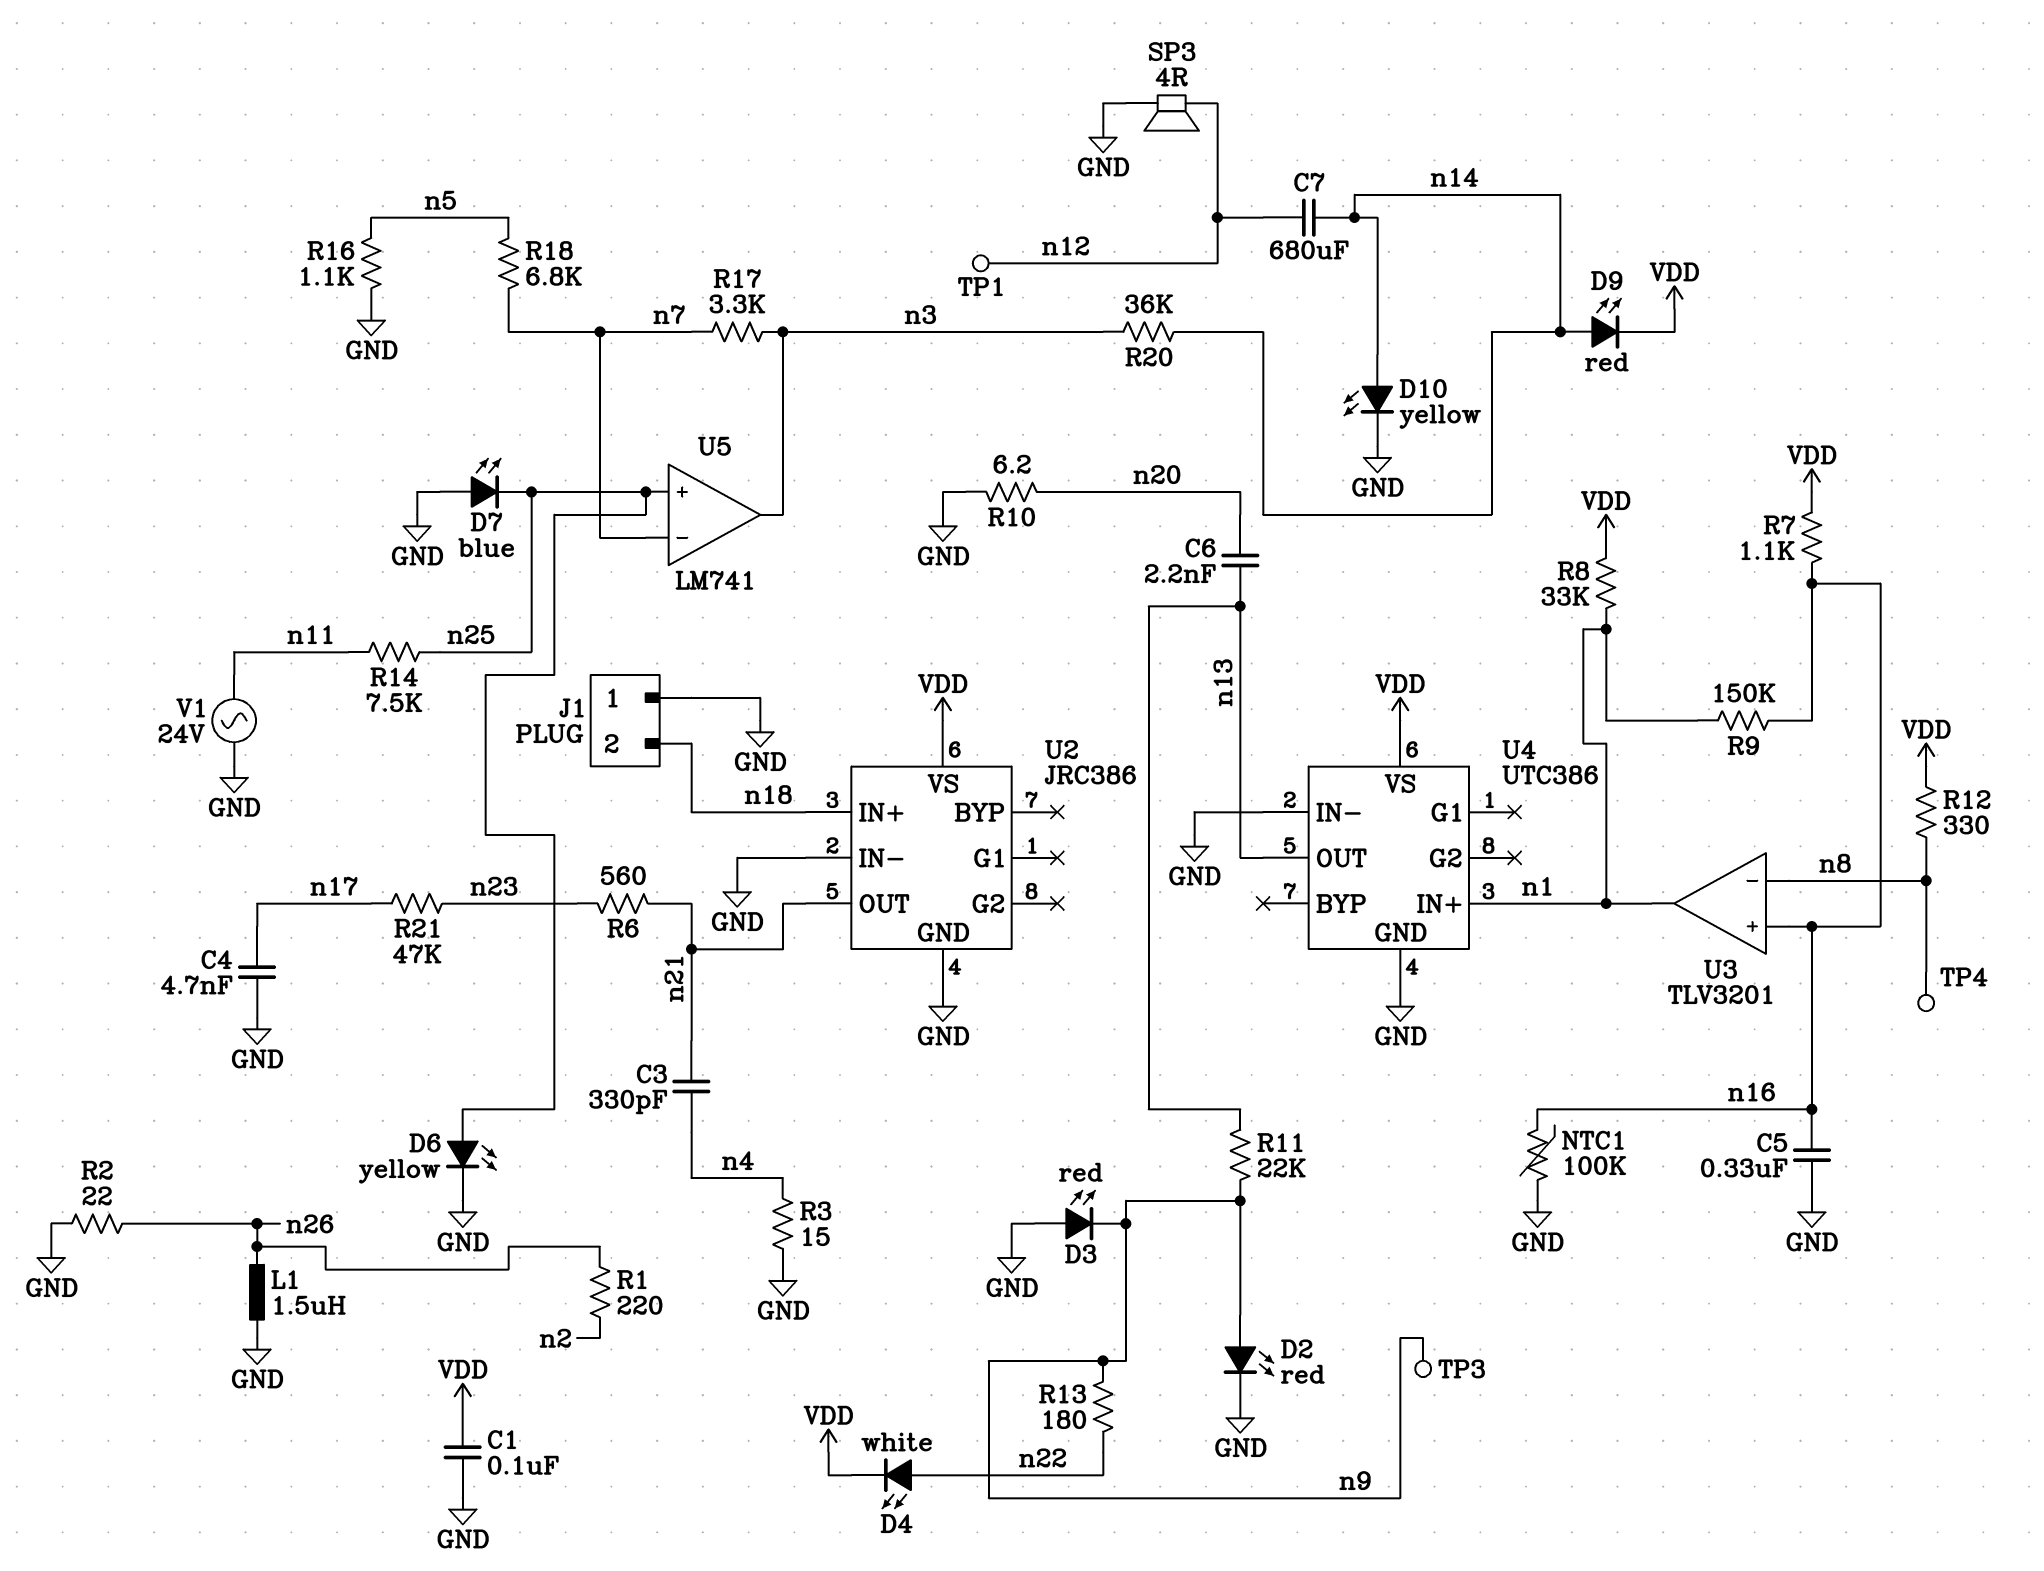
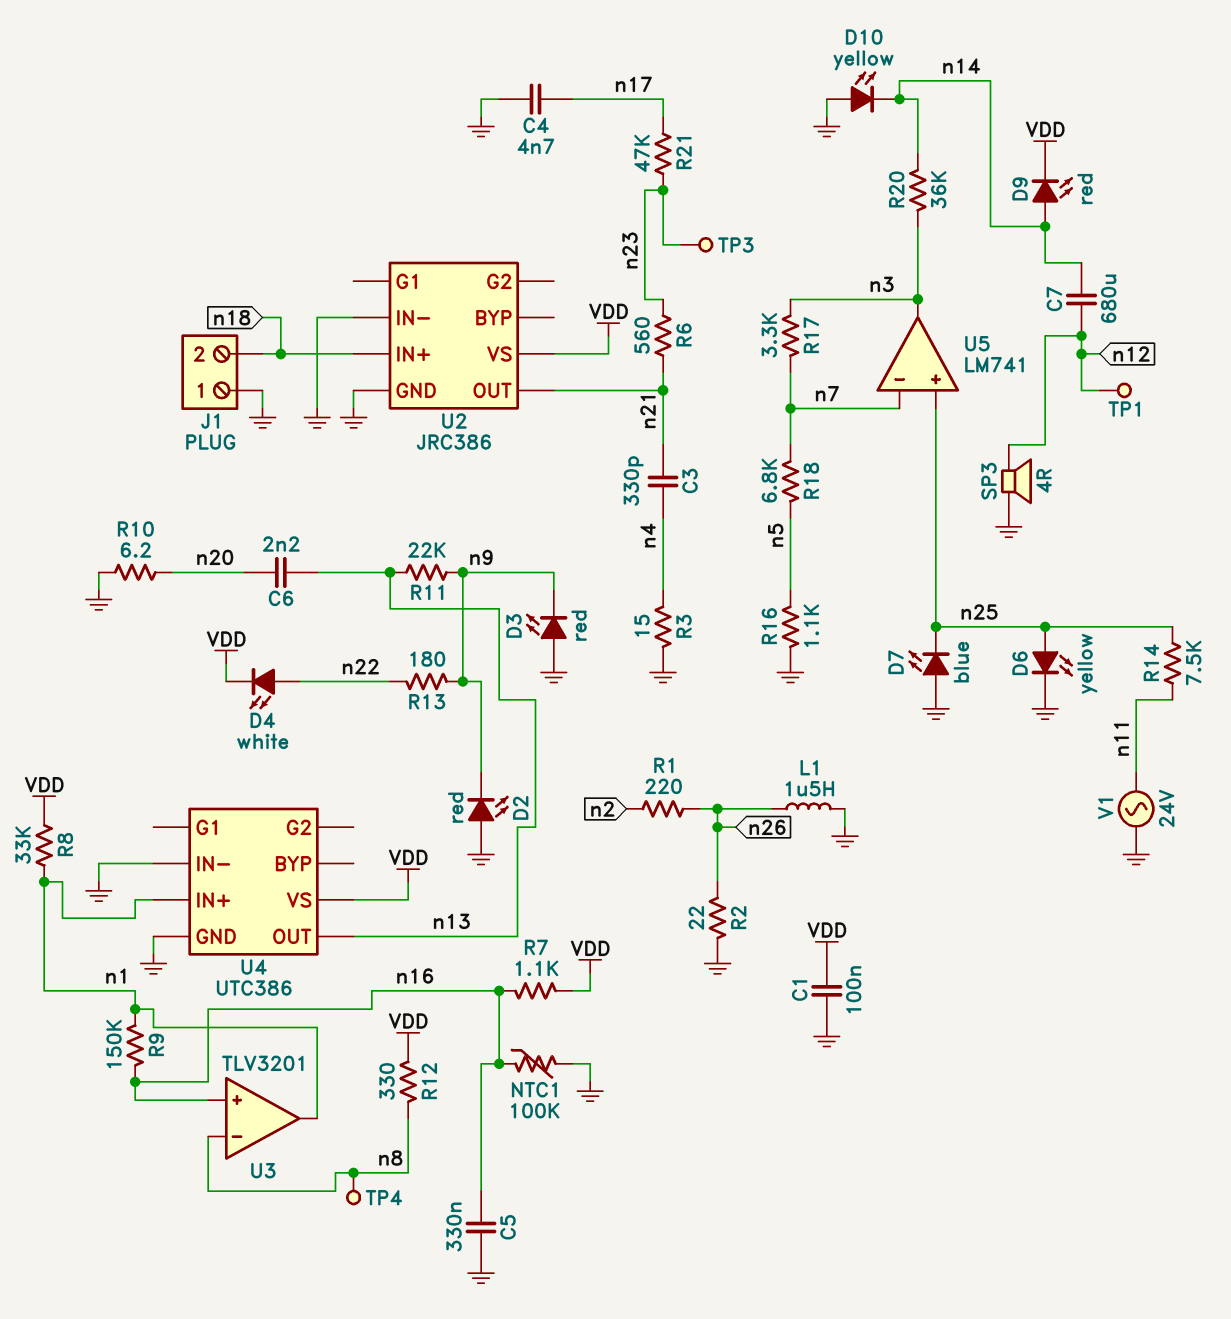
D2: LED red (A n9, K GND) -> LED red (A GND, K n9)
D10: LED yellow (A n14, K GND) -> LED yellow (A GND, K n14)
TP3: test point (n9) -> test point (n23)

